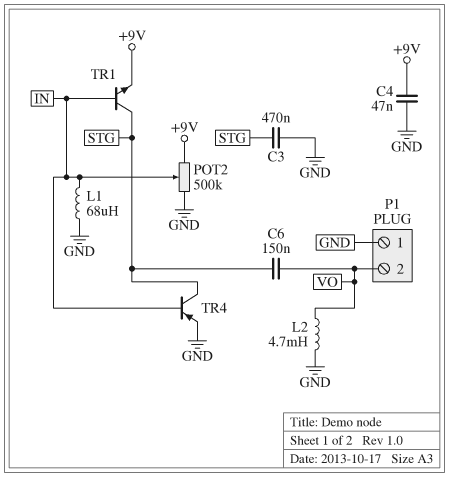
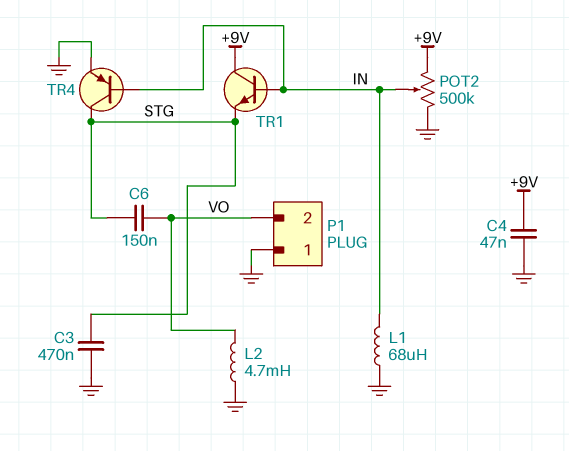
TR1: NPN (B IN, C STG, E +9V) -> NPN (B IN, C +9V, E STG)

